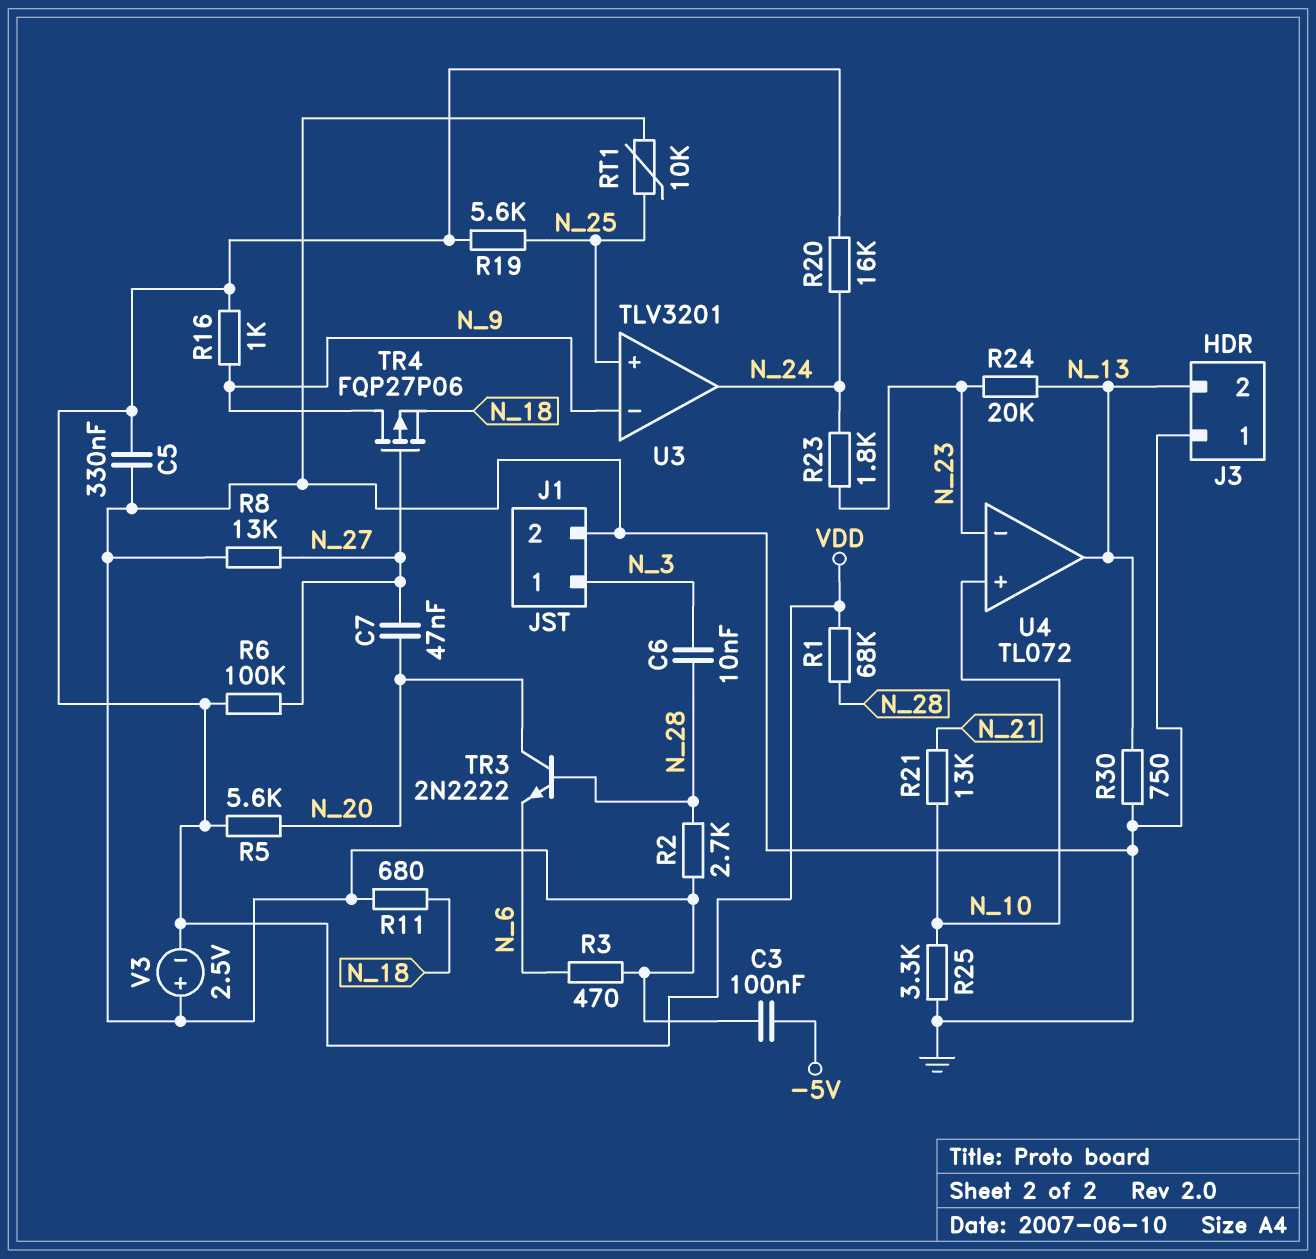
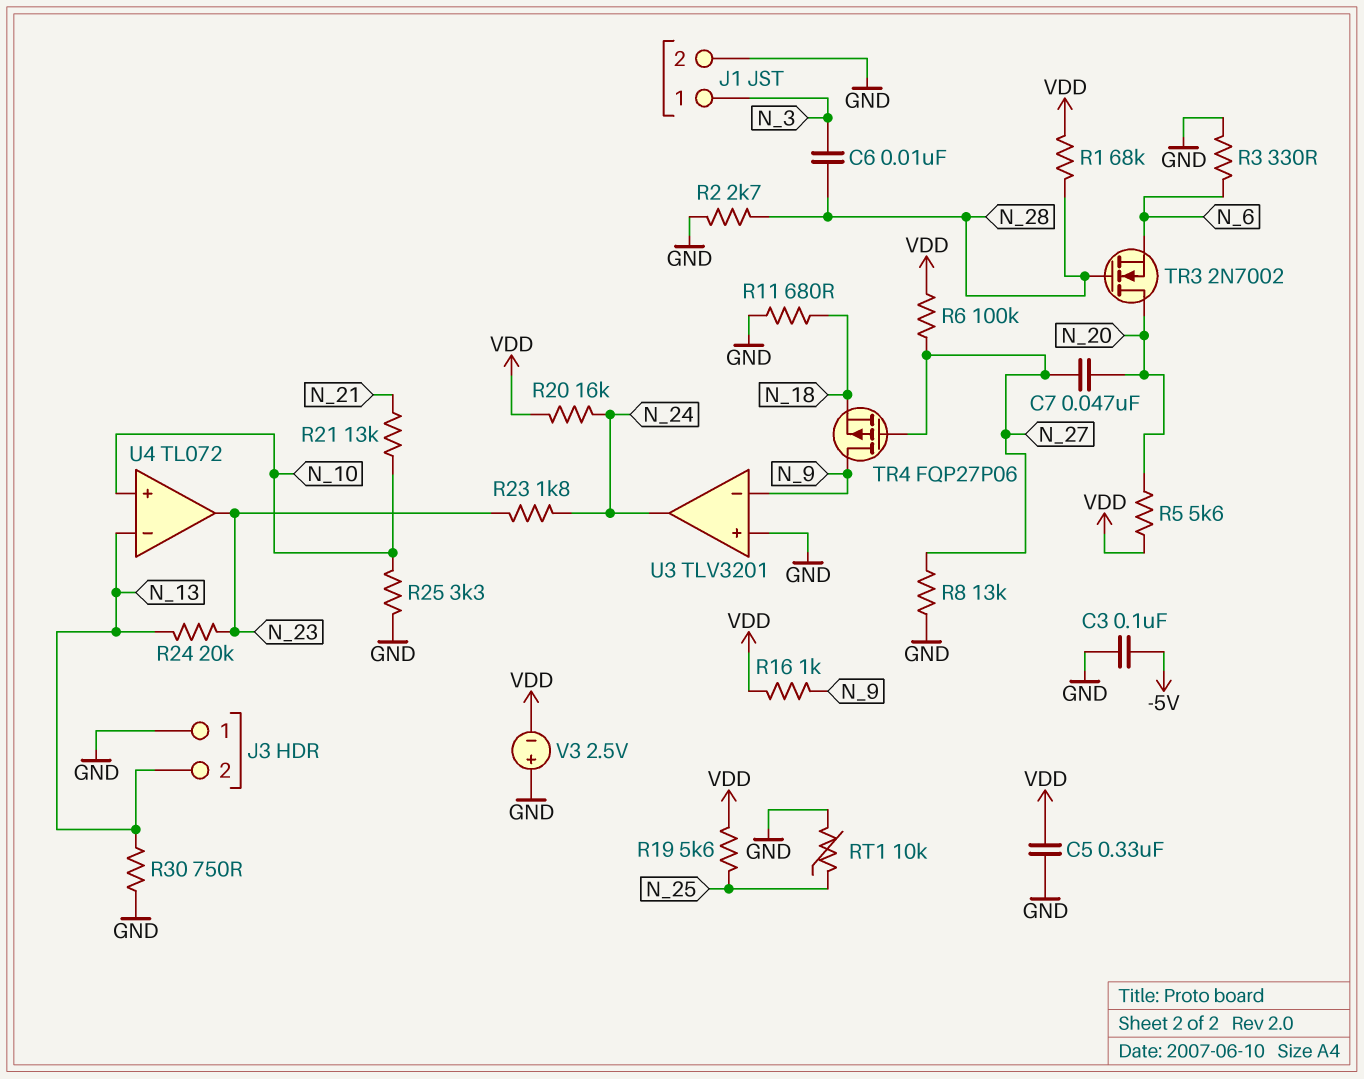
R3: 470 (GND, N_6) -> 330 (GND, N_6)
TR3: NPN 2N2222 (B N_28, C N_20, E N_6) -> NMOS 2N7002 (G N_28, D N_20, S N_6)
U3 pin in+: N_25 -> GND
U4 pin in-: N_23 -> N_13
U4 pin out: N_13 -> N_23

